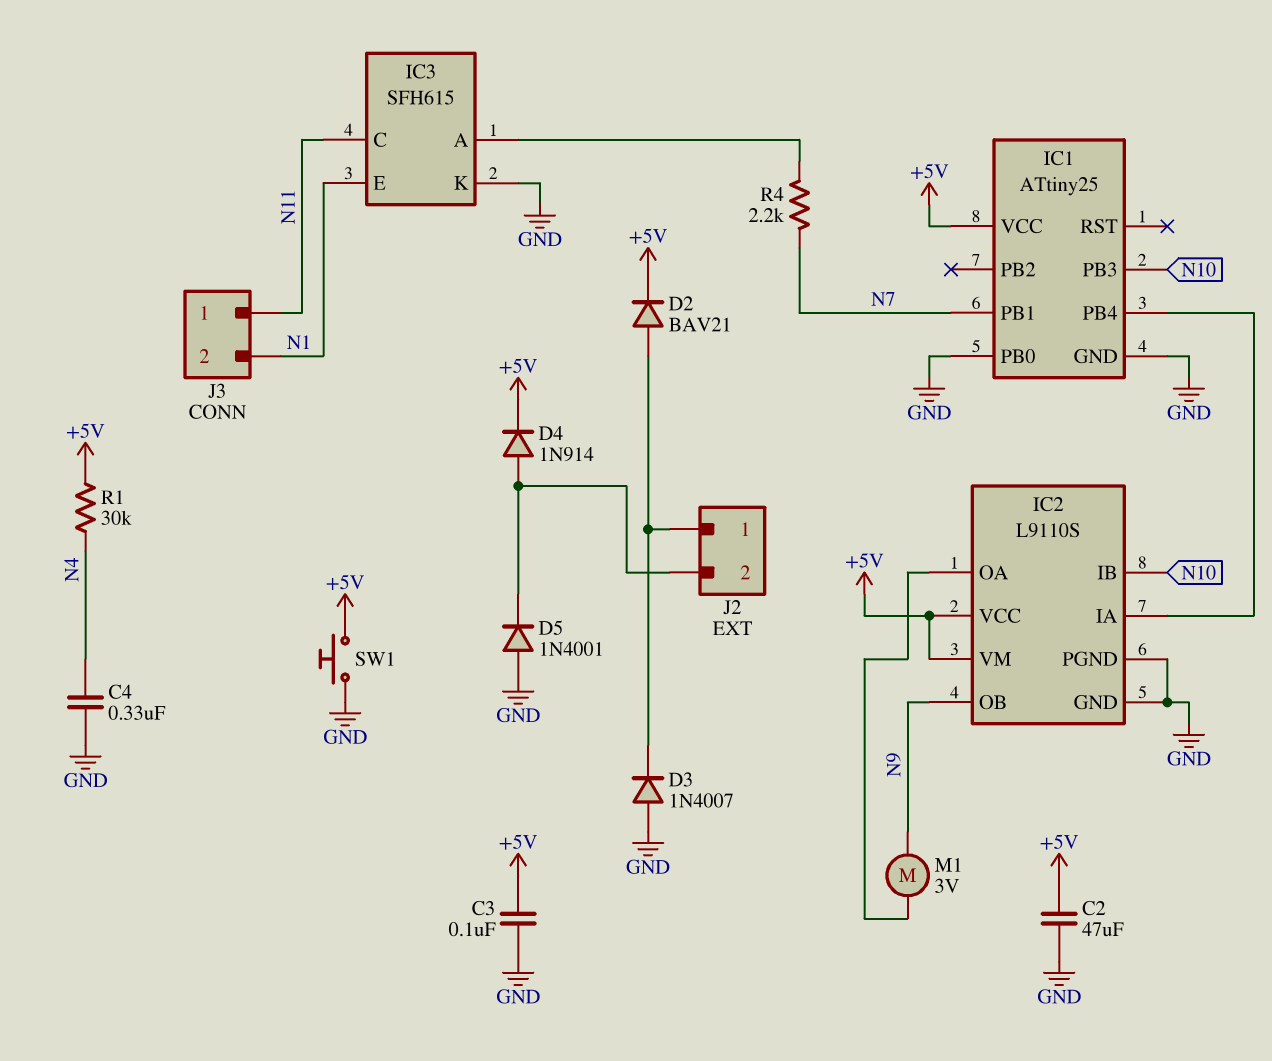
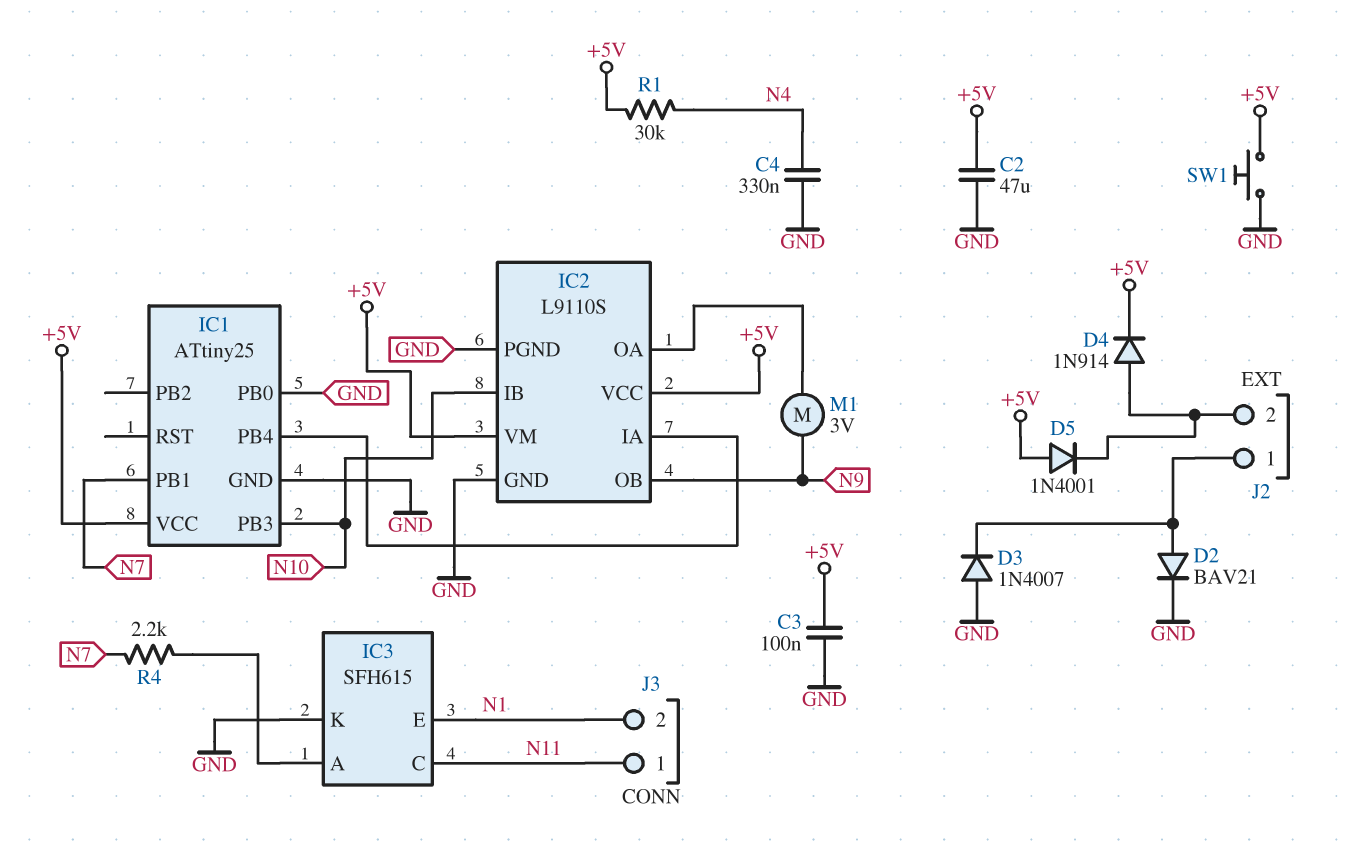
D2: diode BAV21 (A J2/1, K +5V) -> diode BAV21 (A J2/1, K GND)
D5: diode 1N4001 (A GND, K J2/2) -> diode 1N4001 (A +5V, K J2/2)

